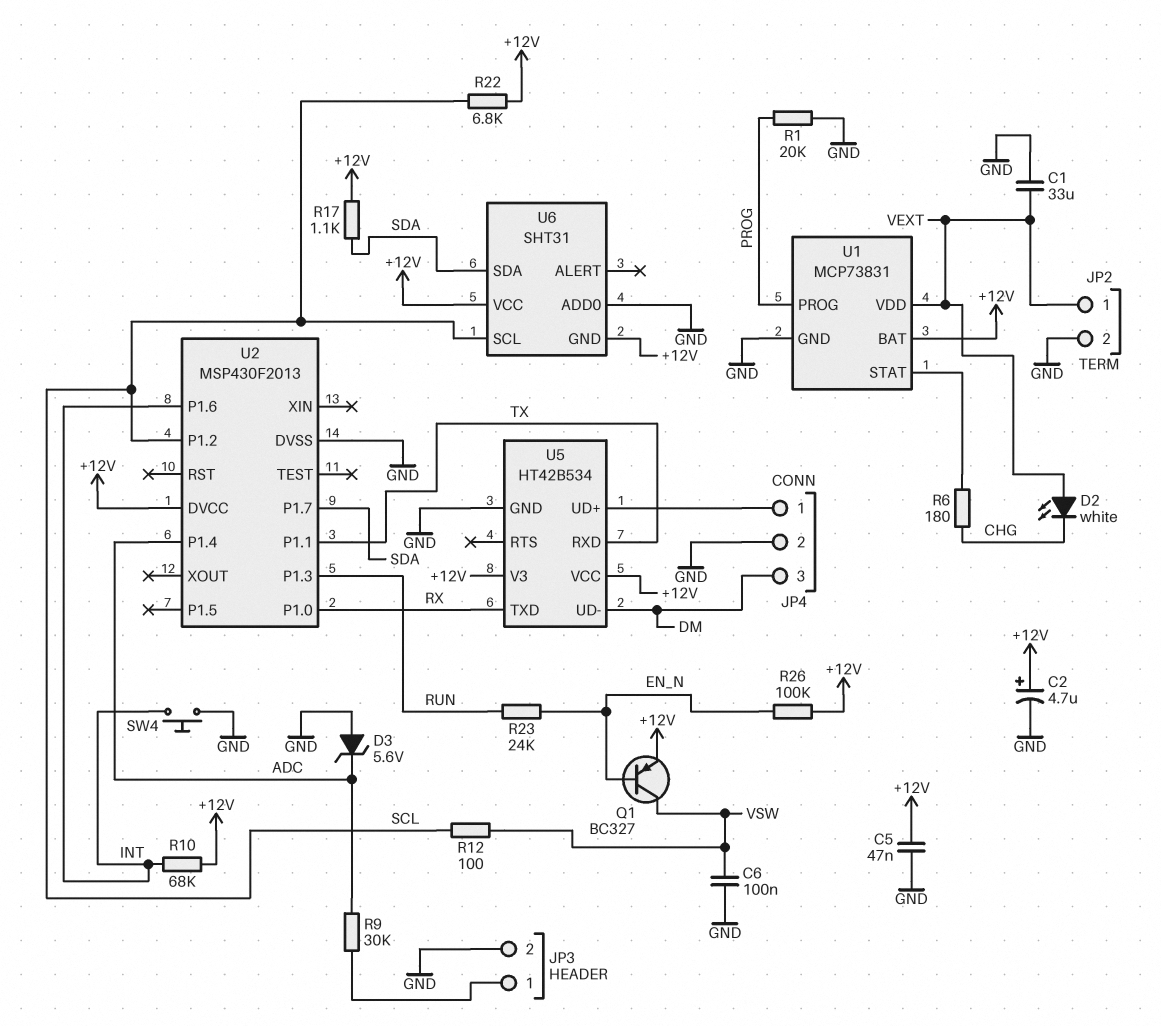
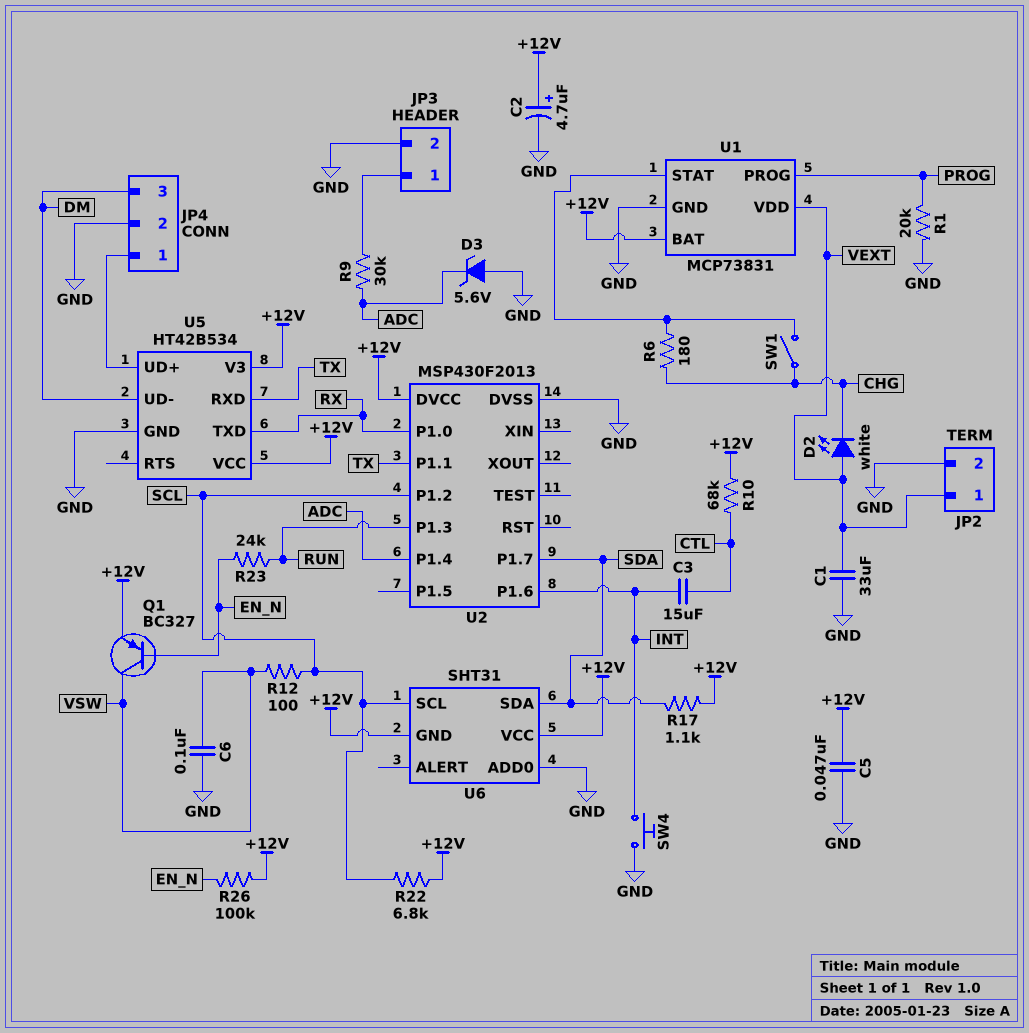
C3: none -> 15uF (CTL, INT)
R10: 68k (+12V, INT) -> 68k (+12V, CTL)
SW1: none -> switch (CHG, U1/STAT)

